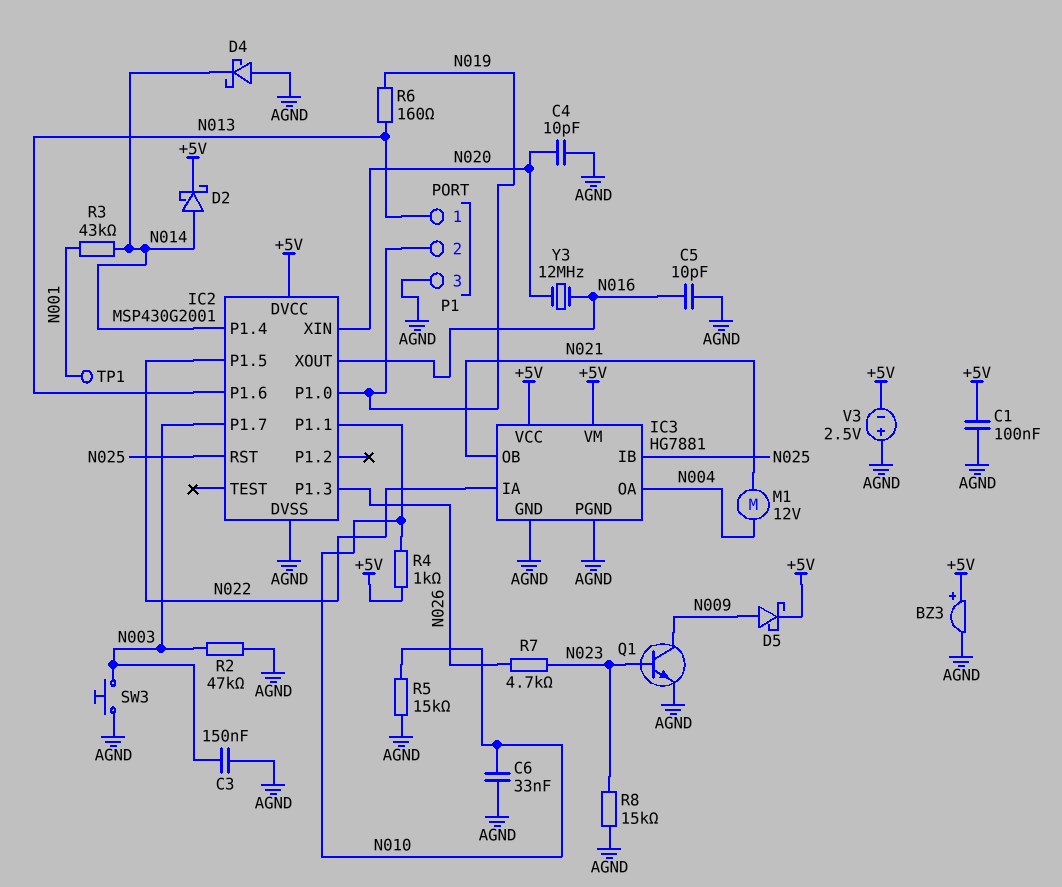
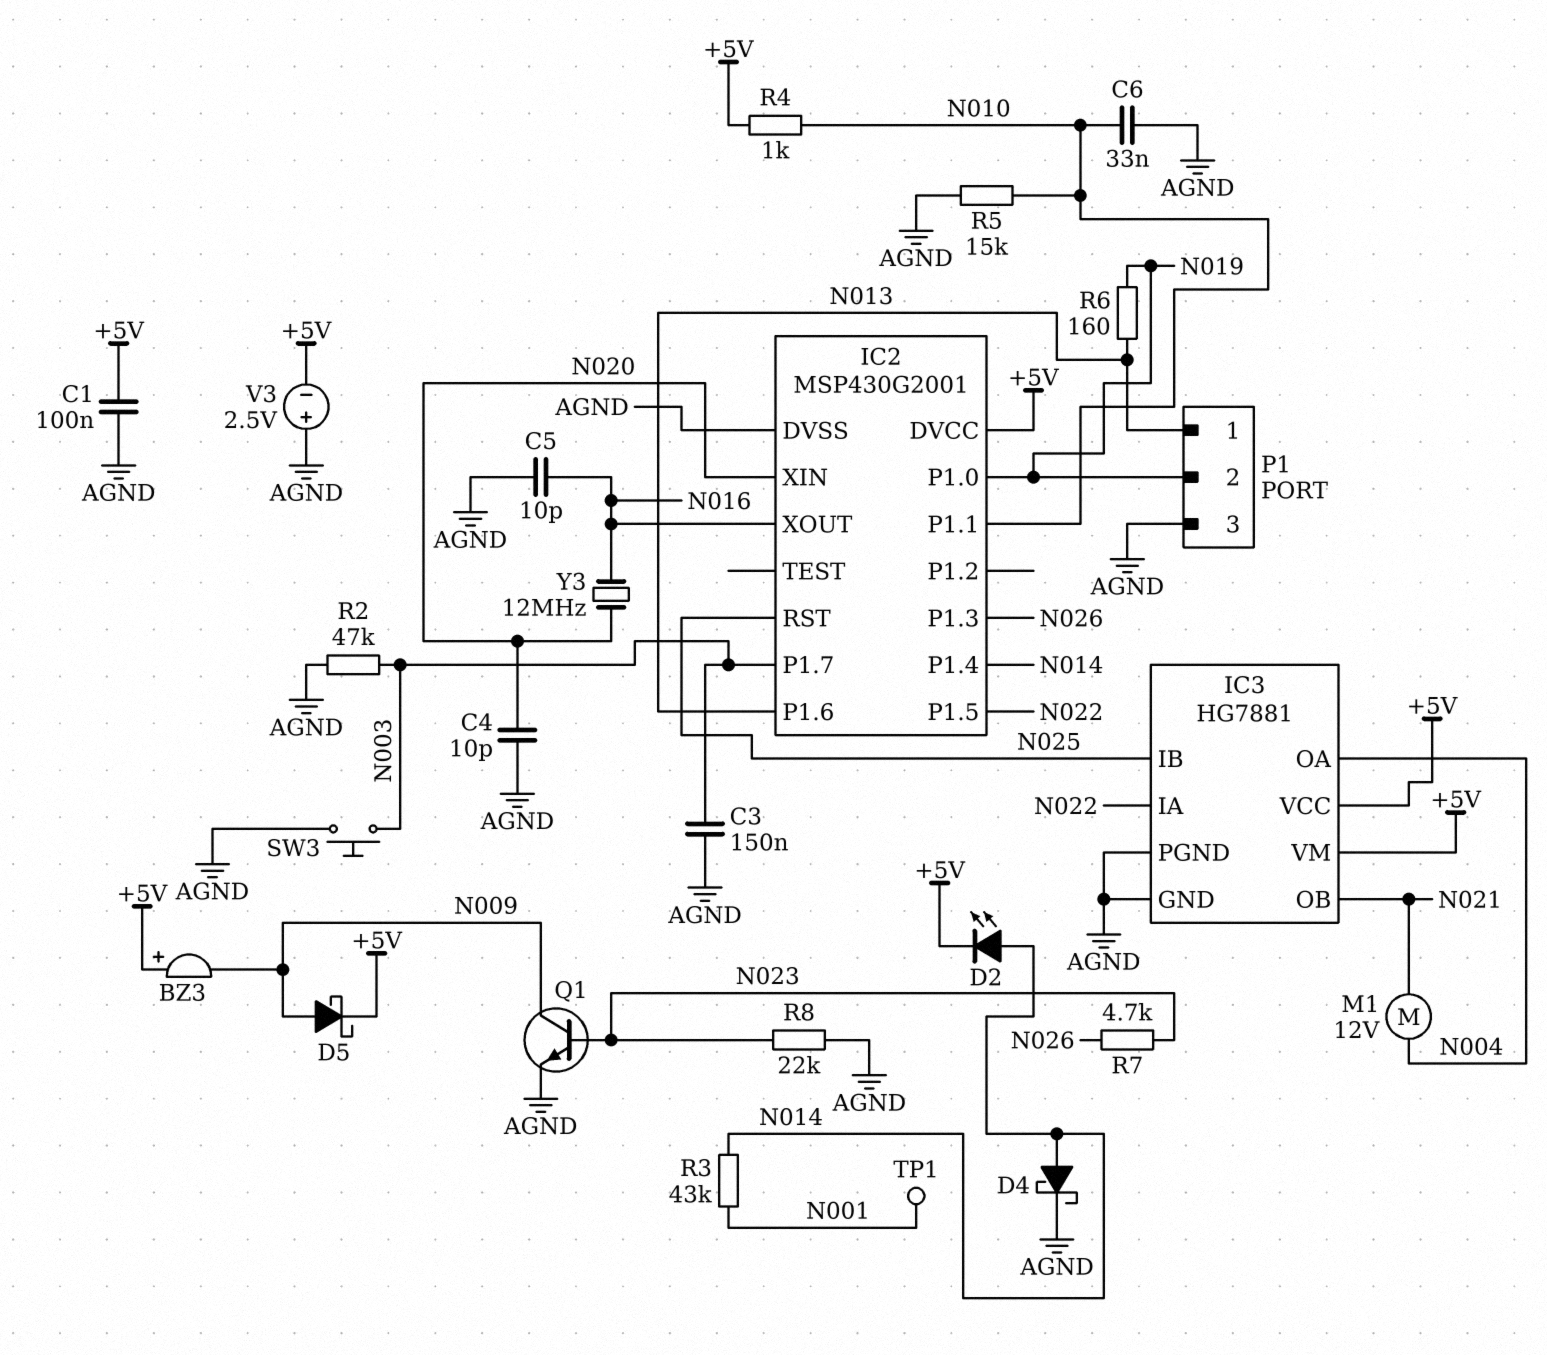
BZ3: buzzer (plus +5V, minus AGND) -> buzzer (plus +5V, minus N009)
D2: schottky (A N014, K +5V) -> LED (A N014, K +5V)
D4: schottky (A AGND, K N014) -> schottky (A N014, K AGND)
R8: 15k (AGND, N023) -> 22k (AGND, N023)

